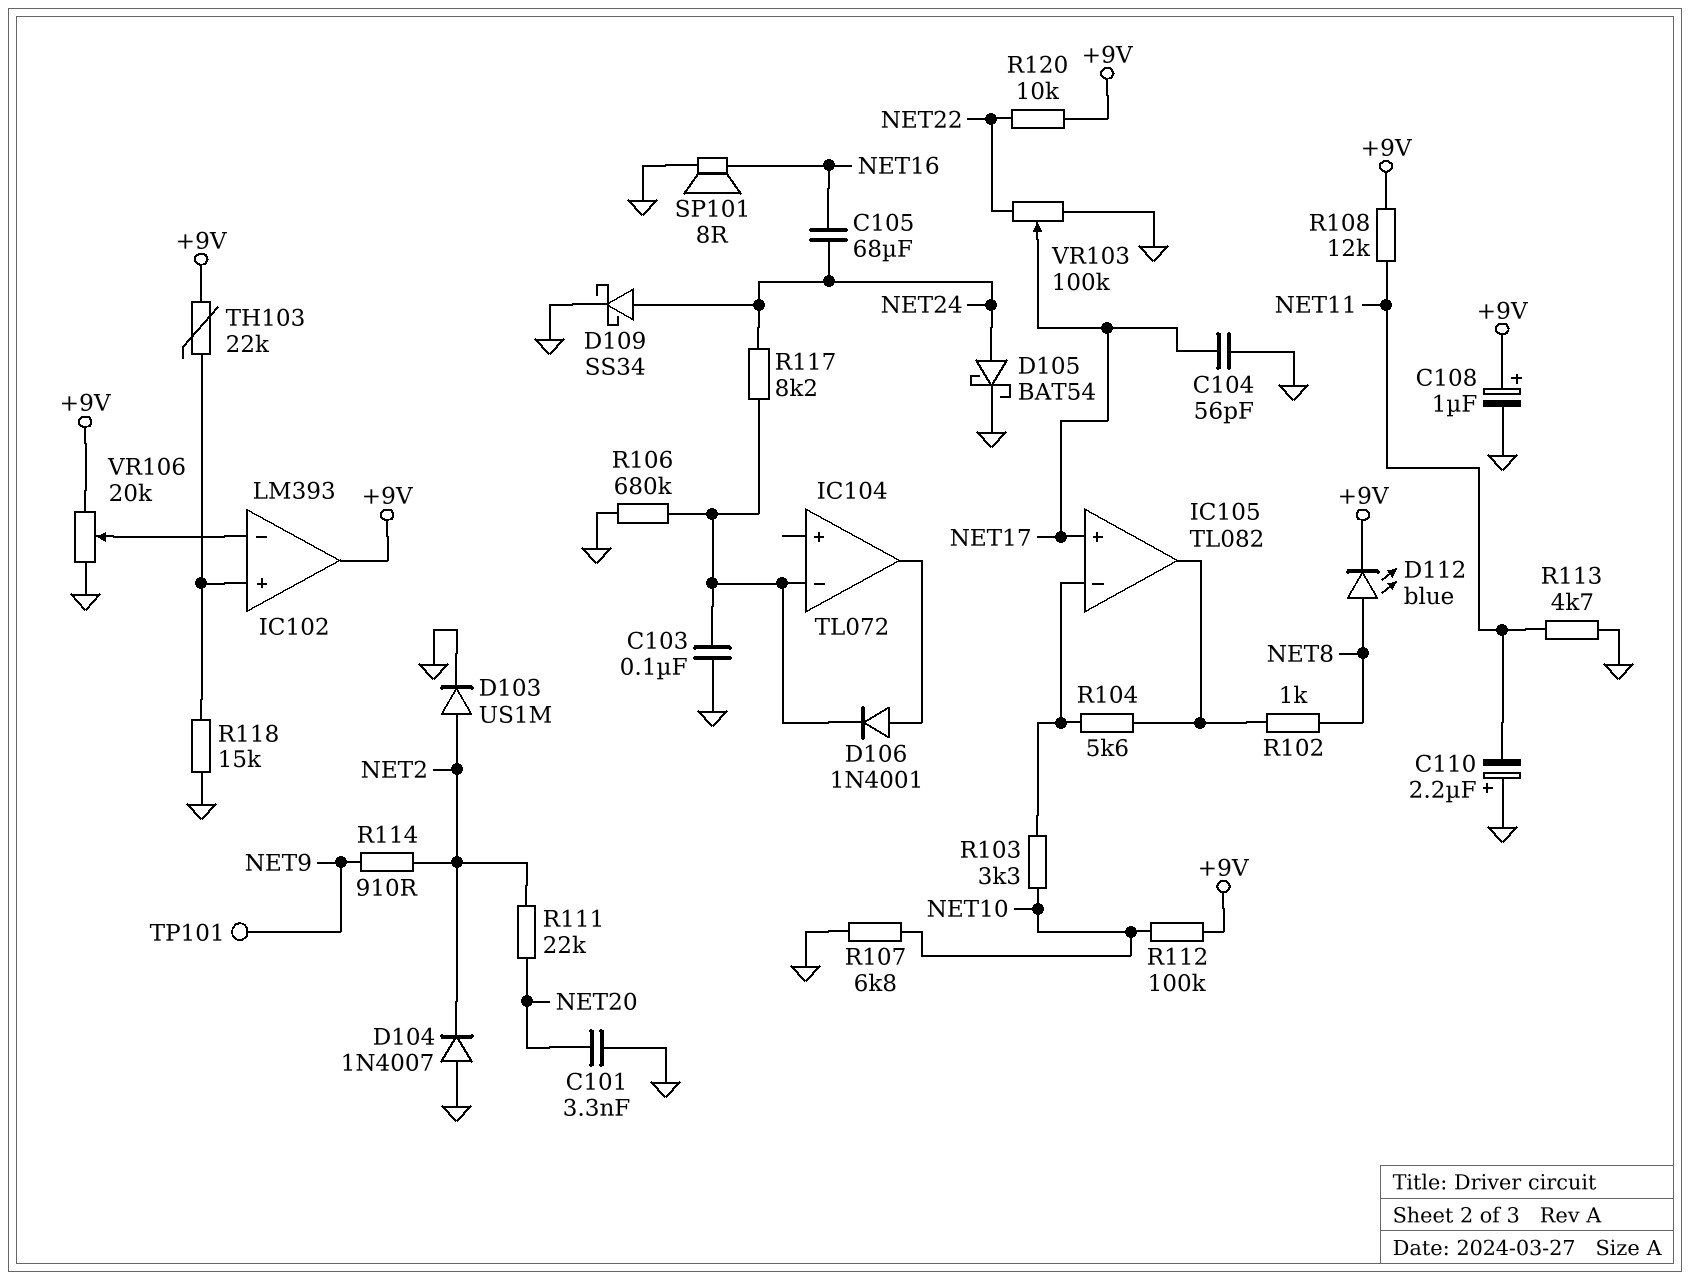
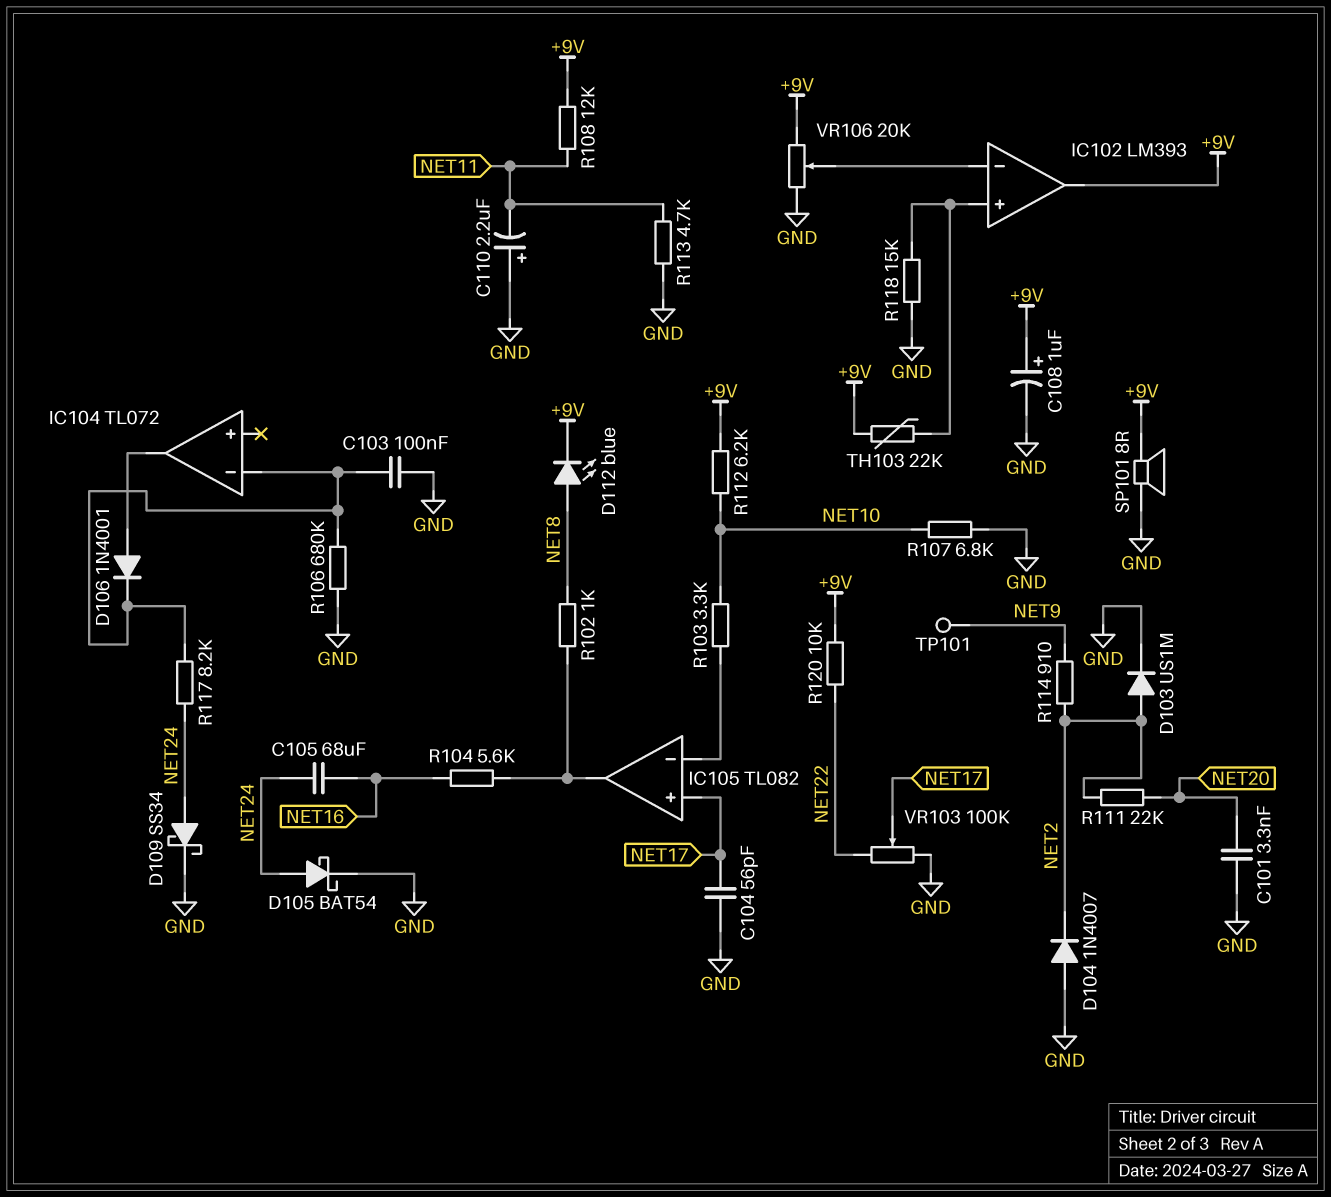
R104: 5.6k (IC105/in-, IC105/out) -> 5.6k (IC105/out, NET16)
R112: 100k (+9V, NET10) -> 6.2k (+9V, NET10)
SP101: speaker 8R (GND, NET16) -> speaker 8R (+9V, GND)

